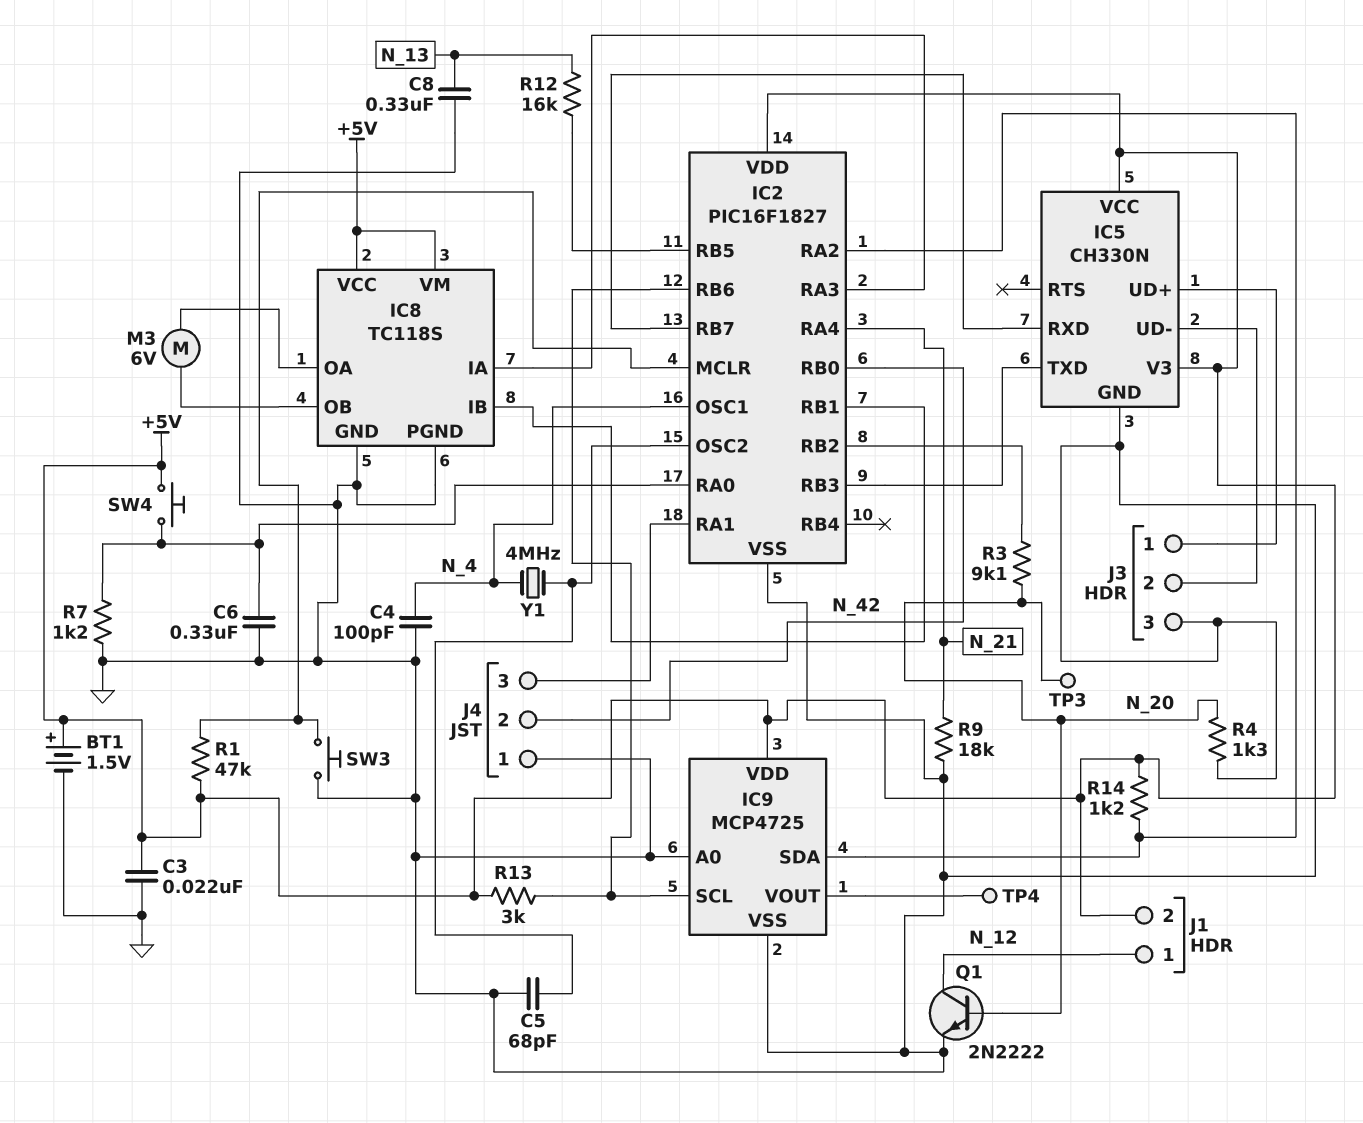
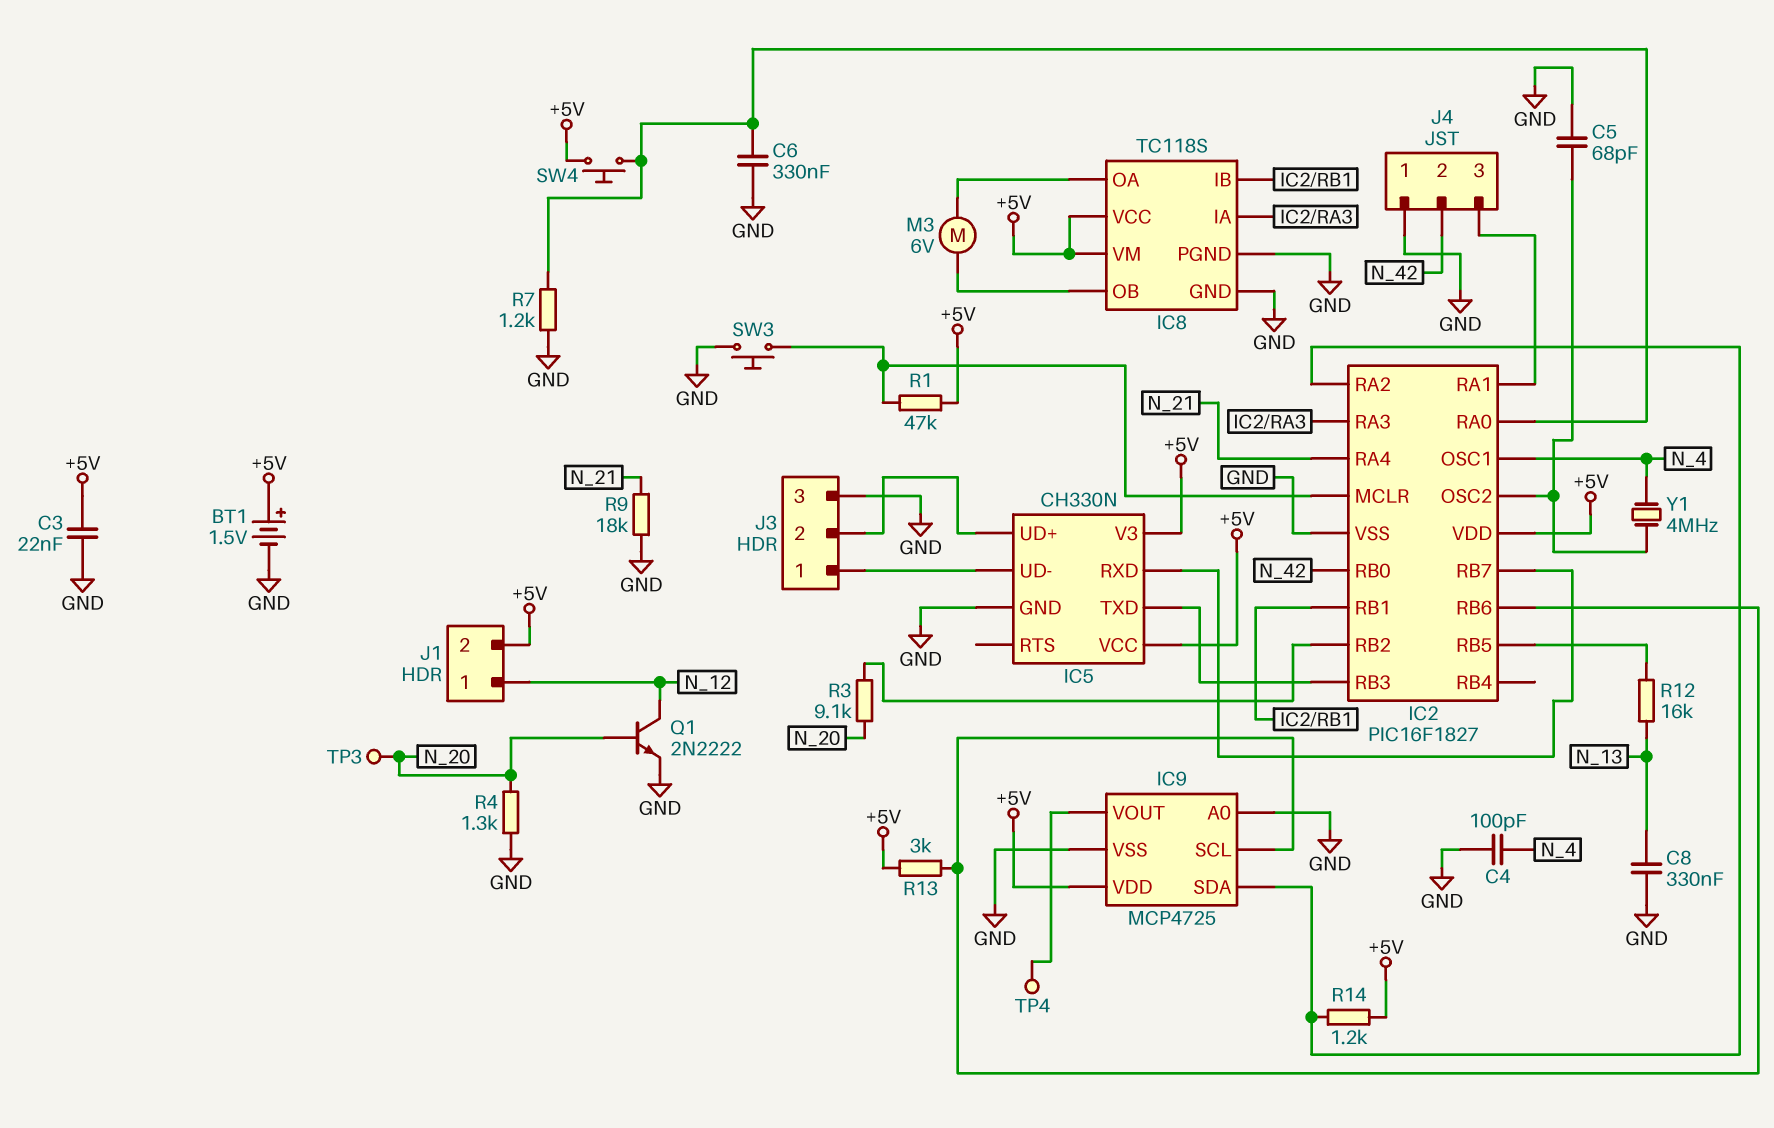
J3 pin 1: IC5/UD+ -> IC5/UD-
J3 pin 2: IC5/UD- -> IC5/UD+

